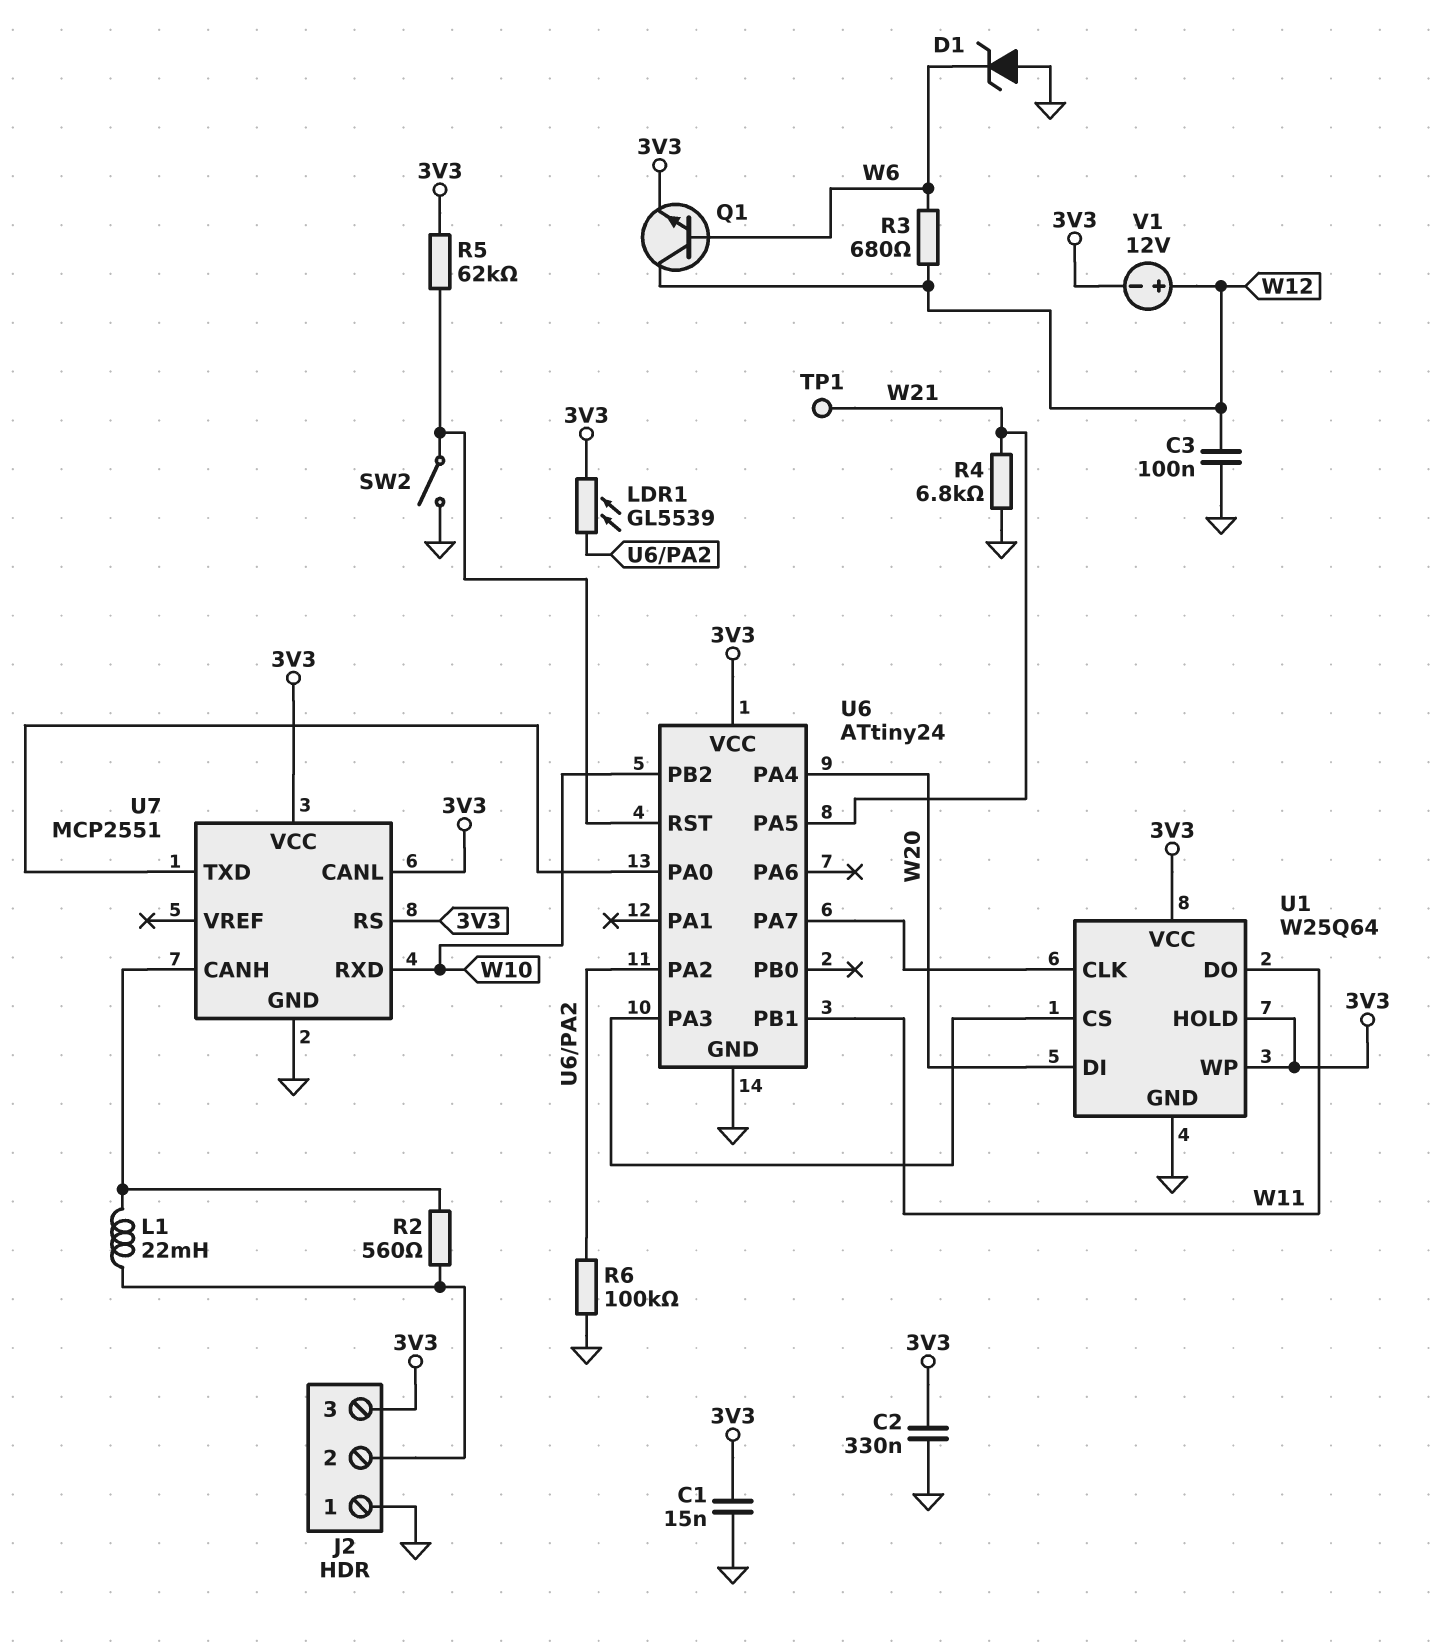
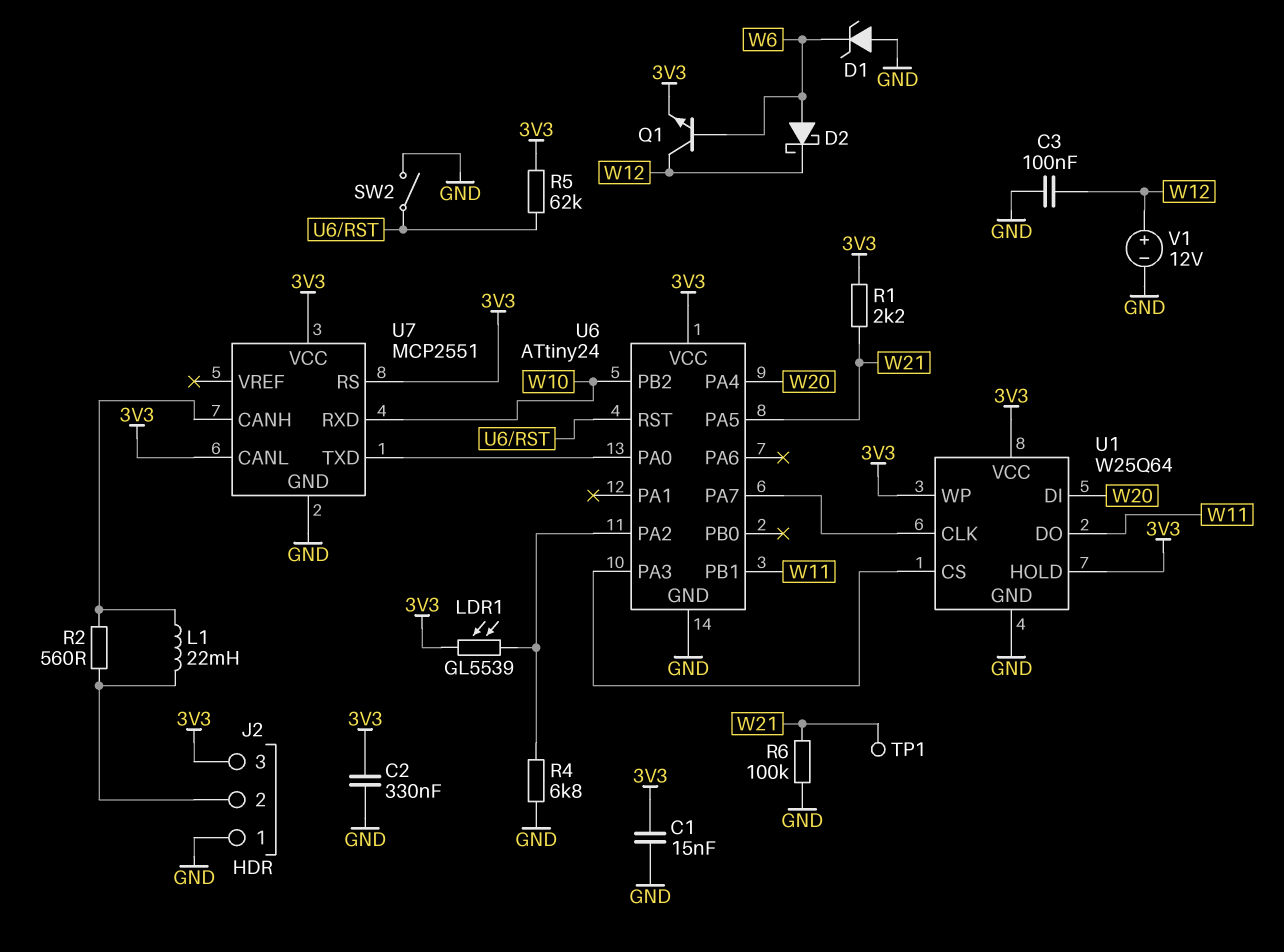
D2: none -> schottky (A W6, K W12)
R1: none -> 2.2k (3V3, W21)
R3: 680 (W6, W12) -> none
R4: 6.8k (GND, W21) -> 6.8k (GND, U6/PA2)
R6: 100k (GND, U6/PA2) -> 100k (GND, W21)
V1: 12V (plus W12, minus 3V3) -> 12V (plus W12, minus GND)

